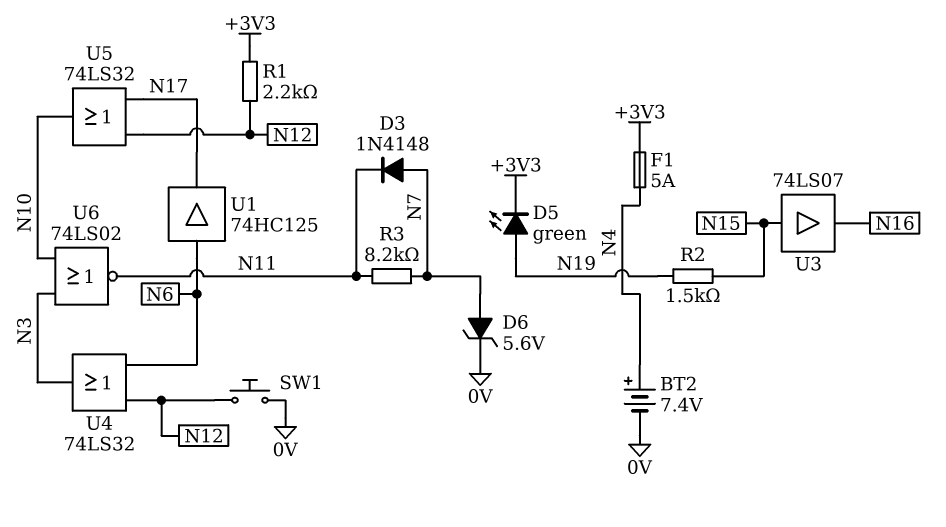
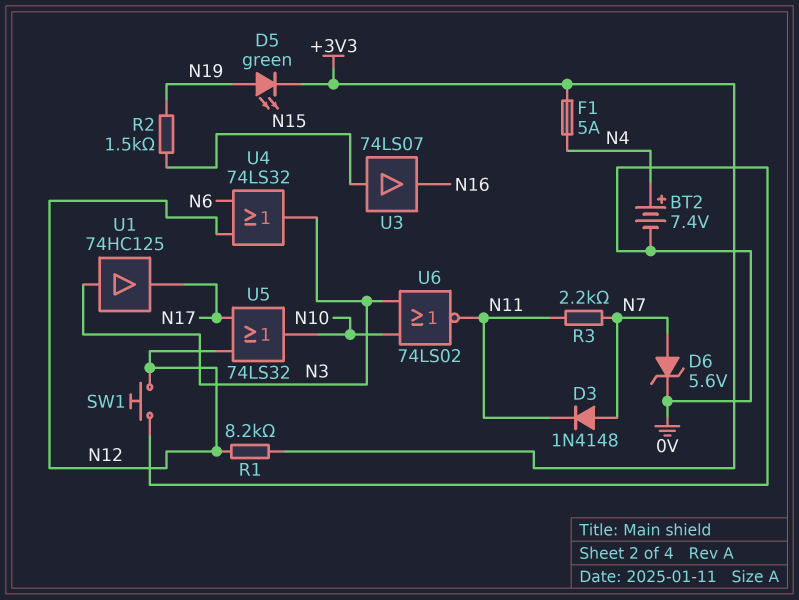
R1: 2.2k (+3V3, N12) -> 8.2k (+3V3, N12)
R3: 8.2k (N7, N11) -> 2.2k (N7, N11)
U1: buffer 74HC125 (in N6, out N17) -> buffer 74HC125 (in N3, out N17)

